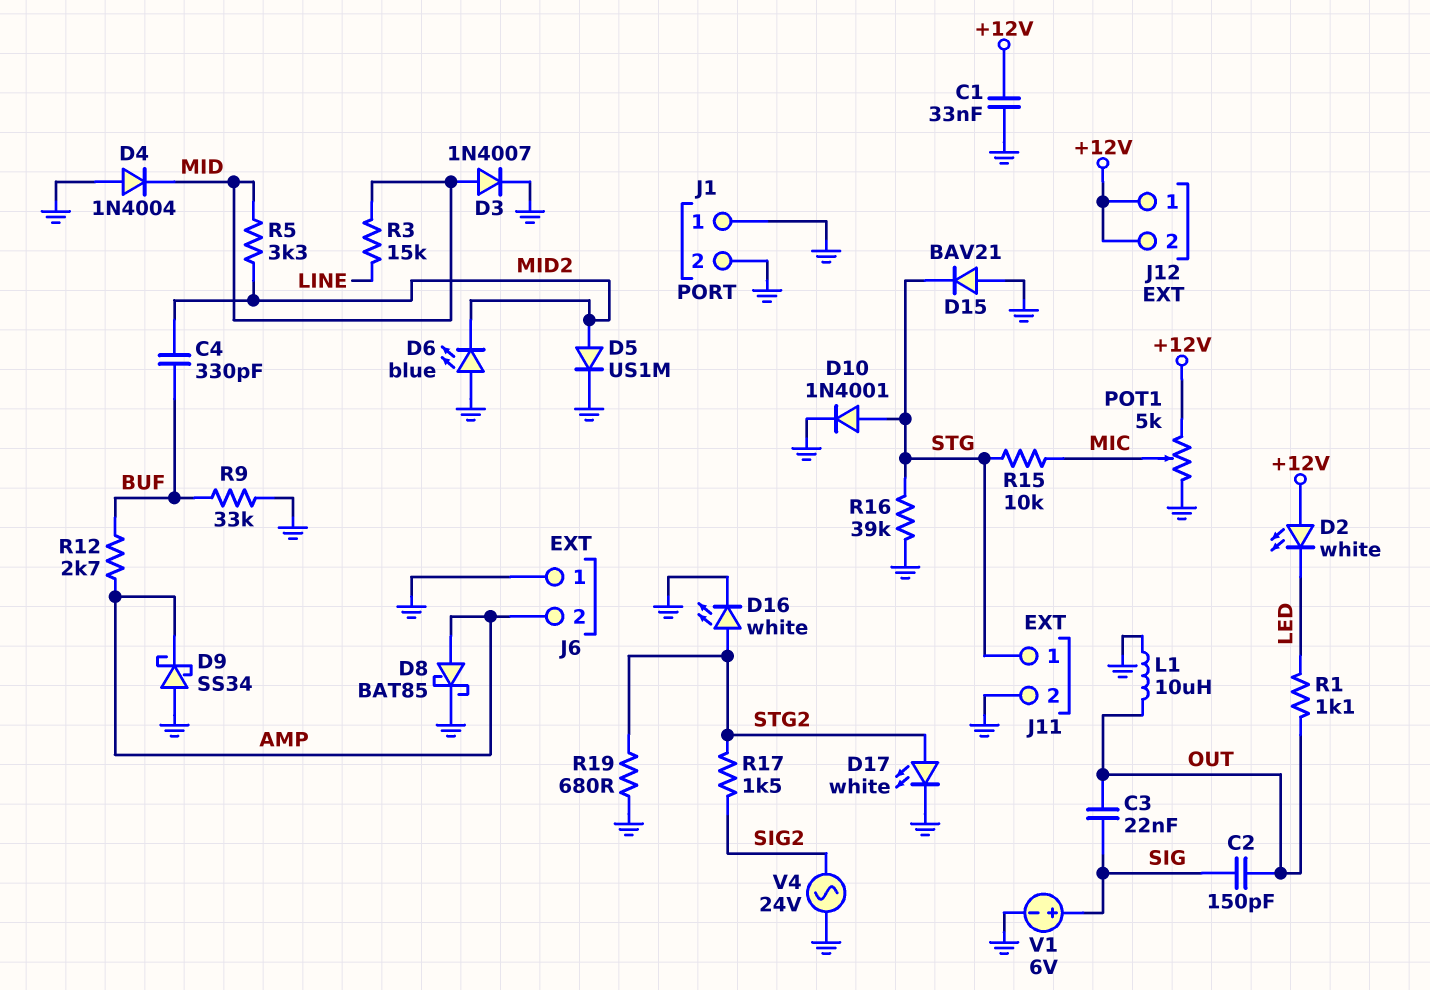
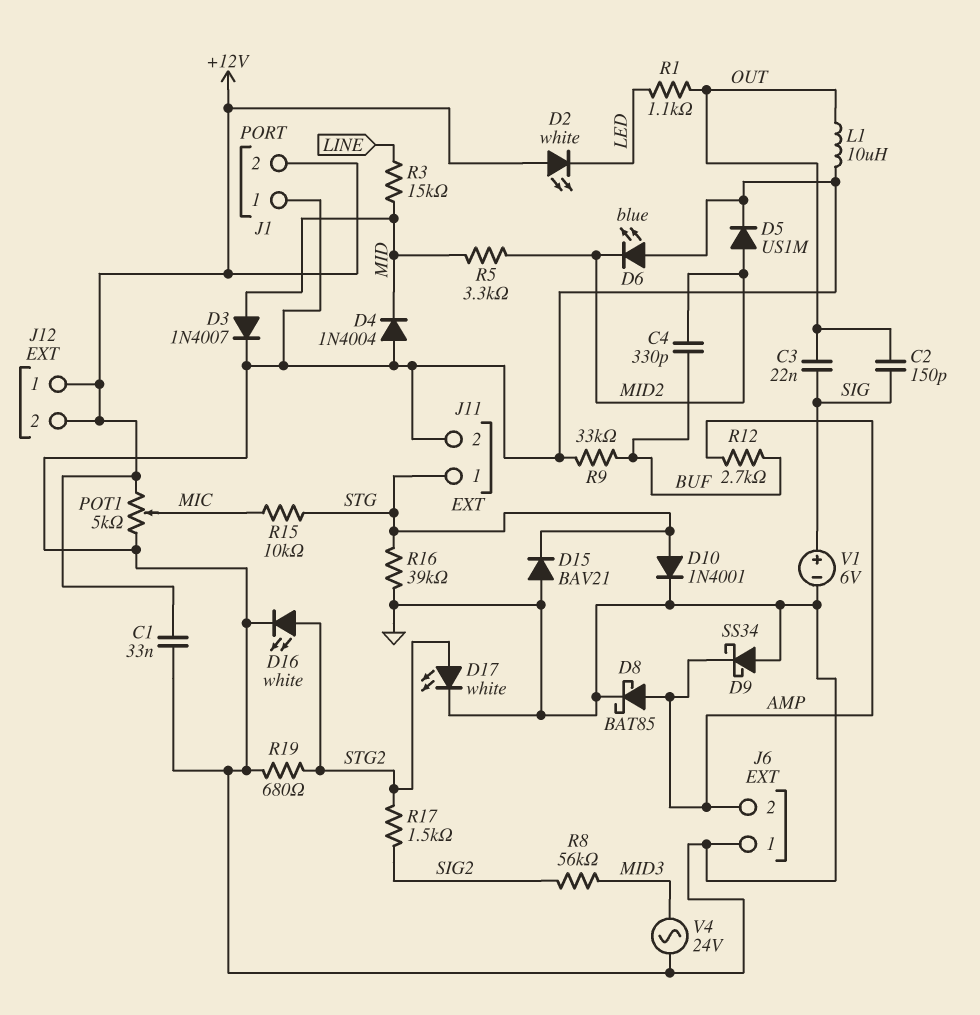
J1 pin 2: GND -> +12V
R8: none -> 56k (MID3, SIG2)
V4: AC 24V (GND, SIG2) -> AC 24V (GND, MID3)

